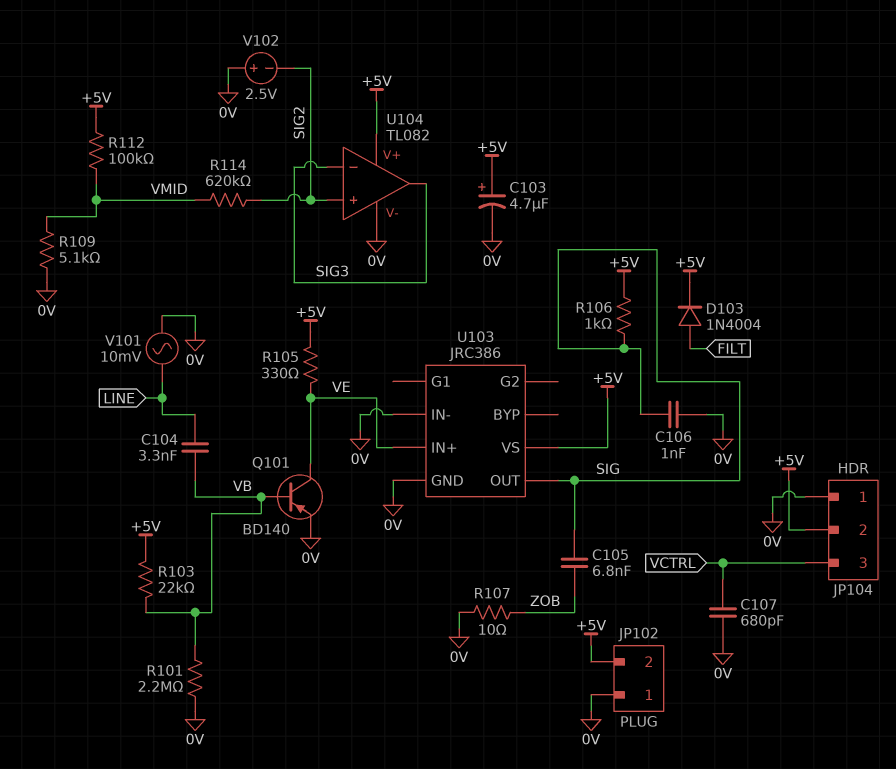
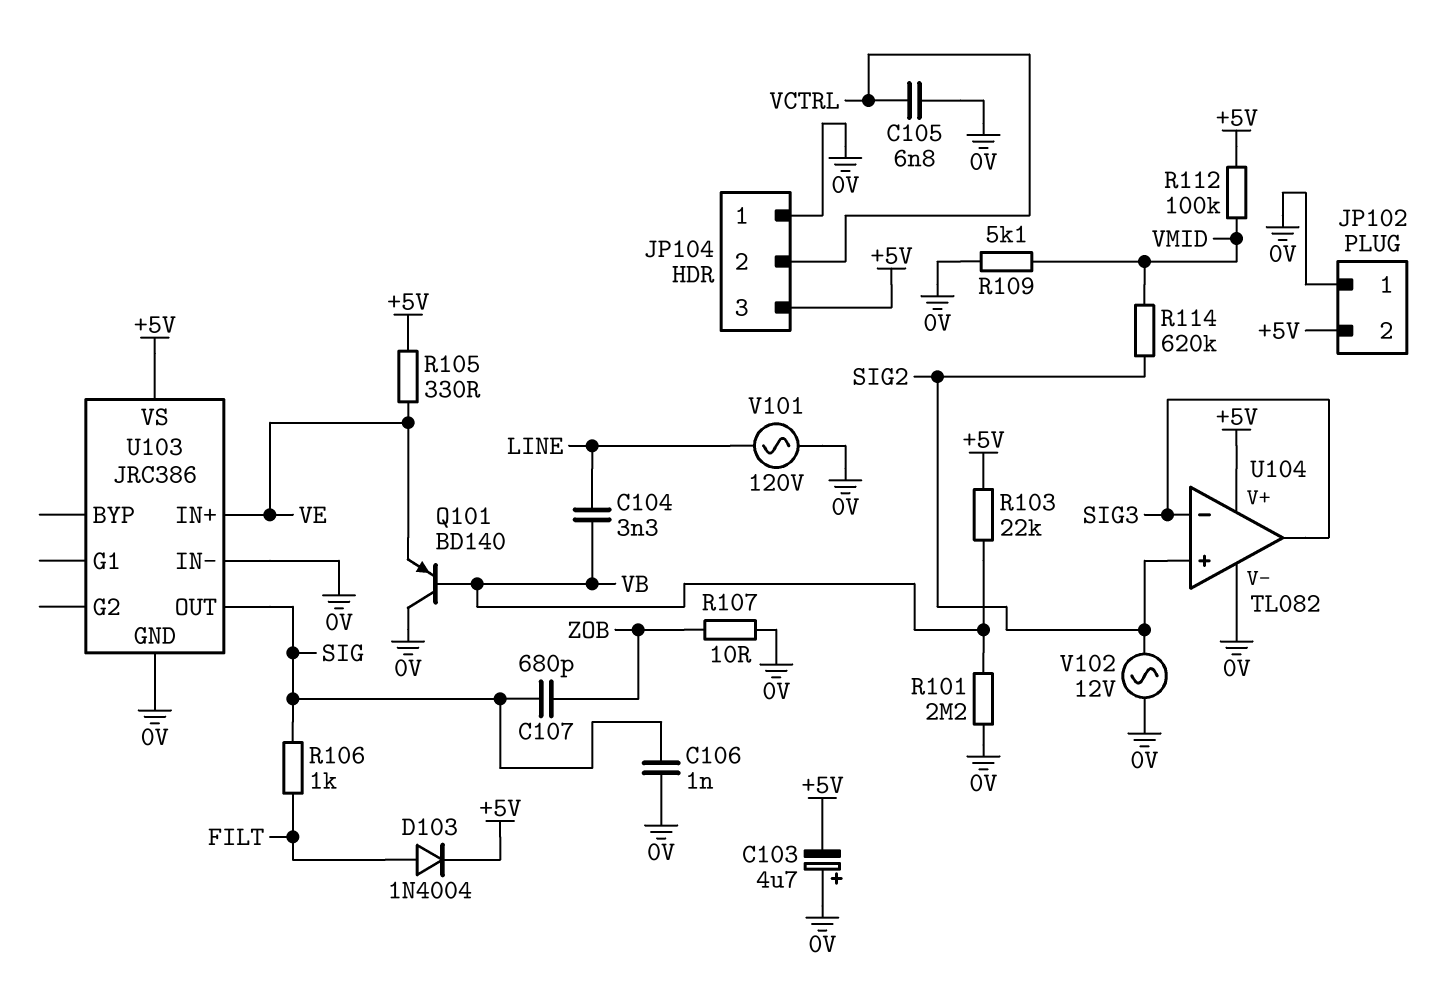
C103: 4.7uF (plus +5V, minus 0V) -> 4.7uF (plus 0V, minus +5V)
C105: 6.8nF (SIG, ZOB) -> 6.8nF (0V, VCTRL)
C107: 680pF (0V, VCTRL) -> 680pF (SIG, ZOB)
JP104 pin 2: +5V -> VCTRL
JP104 pin 3: VCTRL -> +5V
Q101: PNP BD140 (B VB, C VE, E 0V) -> PNP BD140 (B VB, C 0V, E VE)
R106: 1k (+5V, SIG) -> 1k (FILT, SIG)
V101: AC 10mV (0V, LINE) -> AC 120V (0V, LINE)
V102: 2.5V (plus 0V, minus SIG2) -> AC 12V (0V, SIG2)

